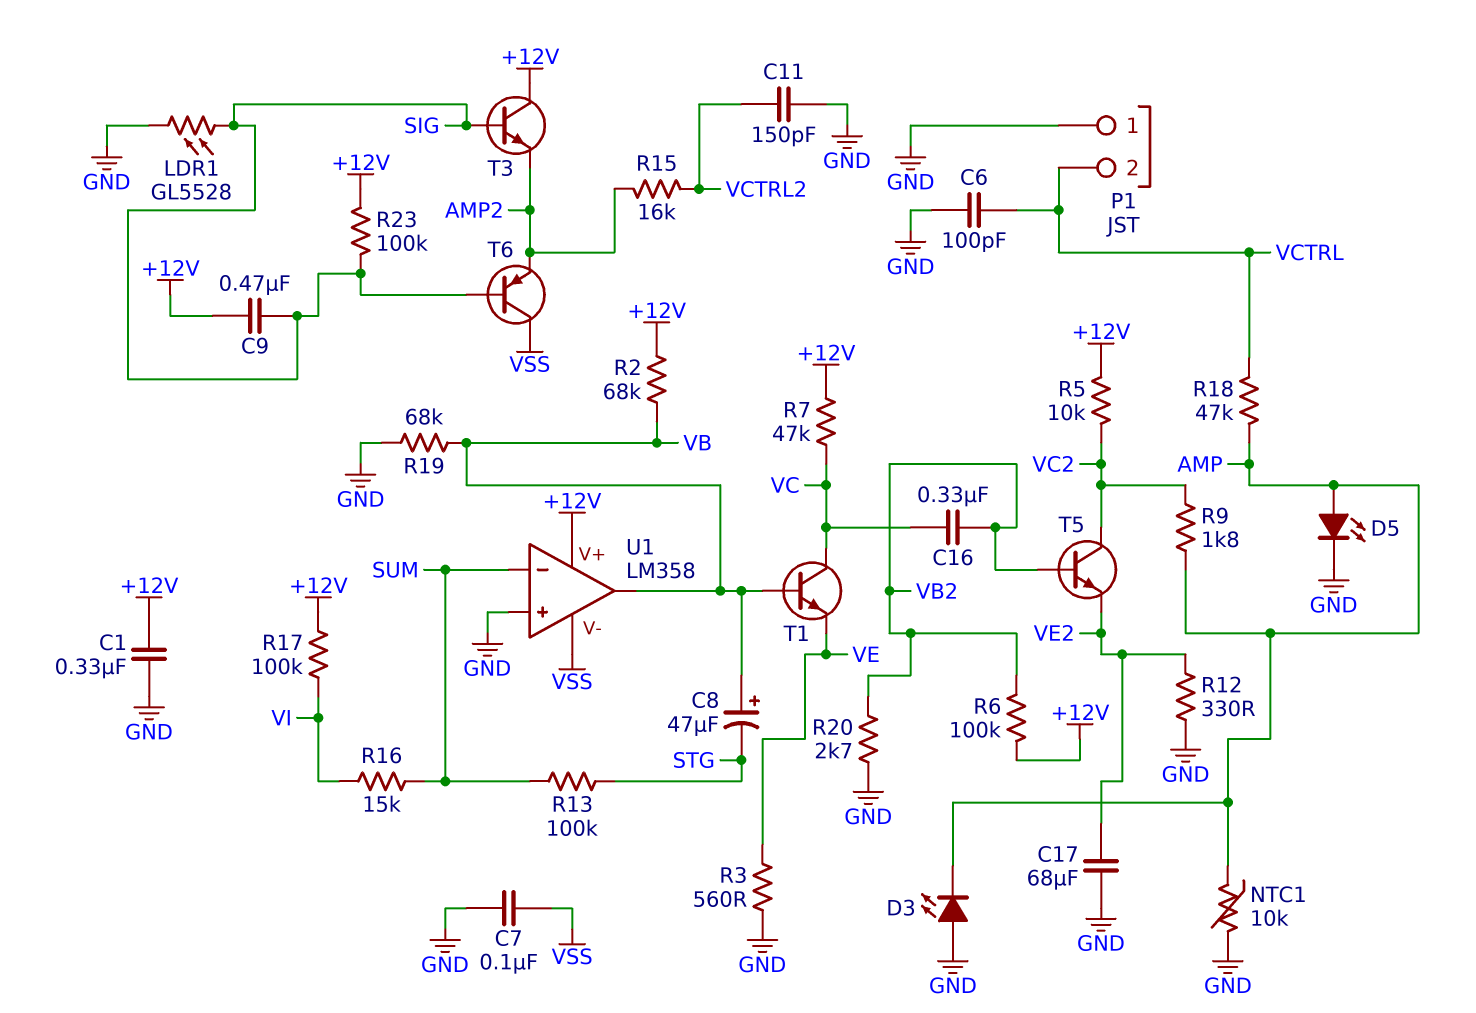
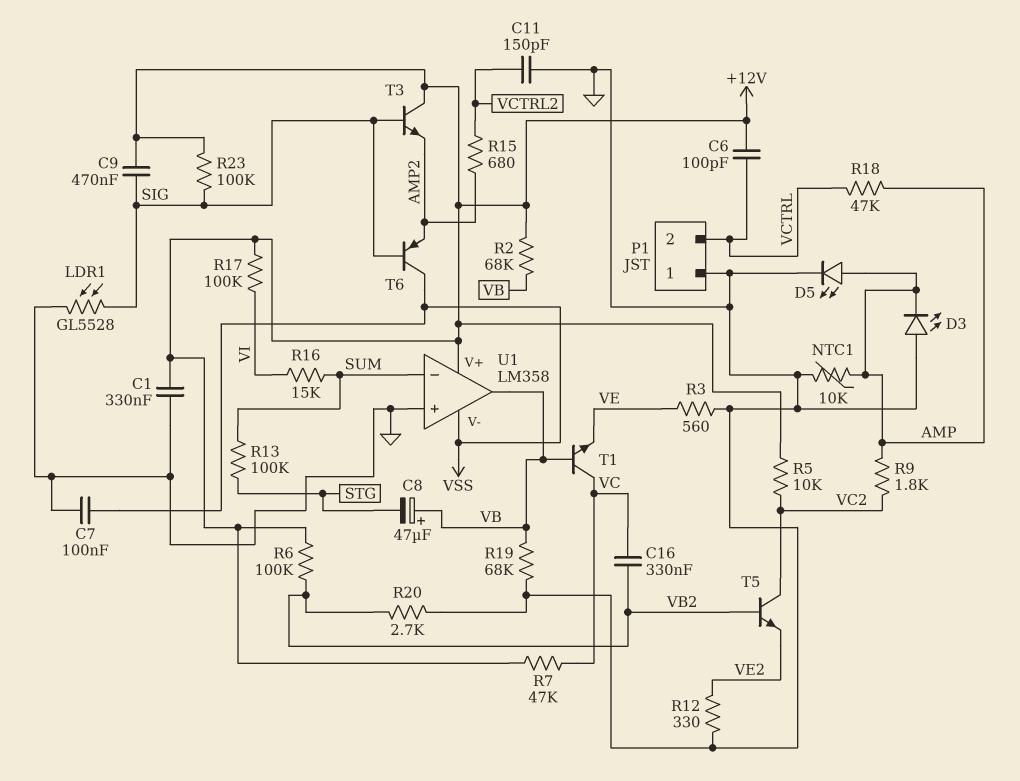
C6: 100pF (GND, VCTRL) -> 100pF (+12V, VCTRL)
C17: 68uF (GND, VE2) -> none
R15: 16k (AMP2, VCTRL2) -> 680 (AMP2, VCTRL2)

